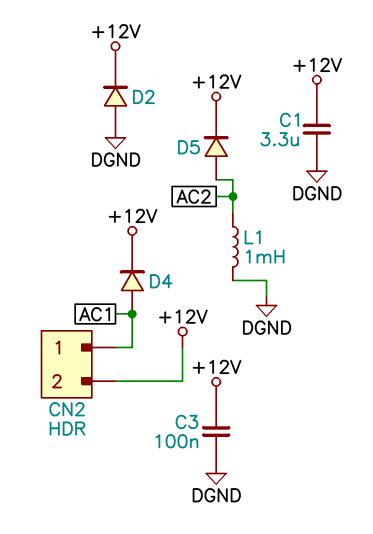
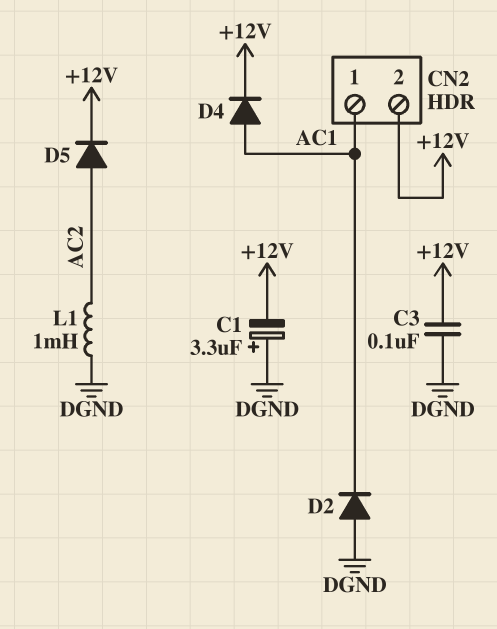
C1: 3.3uF (+12V, DGND) -> 3.3uF (plus DGND, minus +12V)
D2: diode (A DGND, K +12V) -> diode (A DGND, K AC1)

